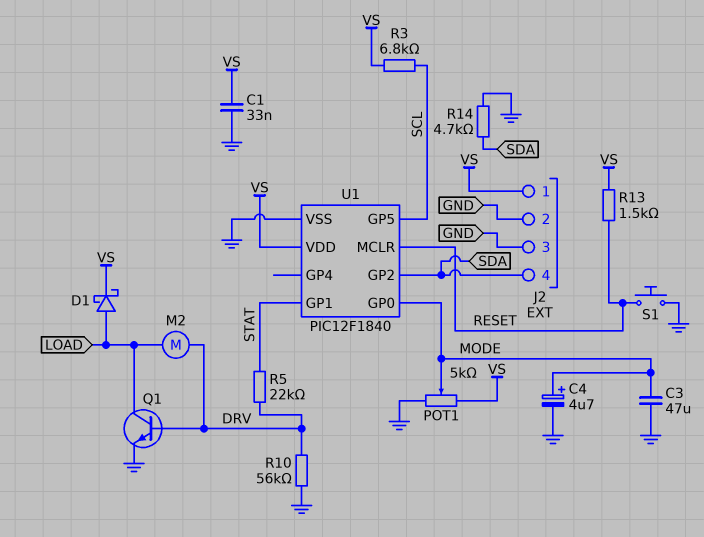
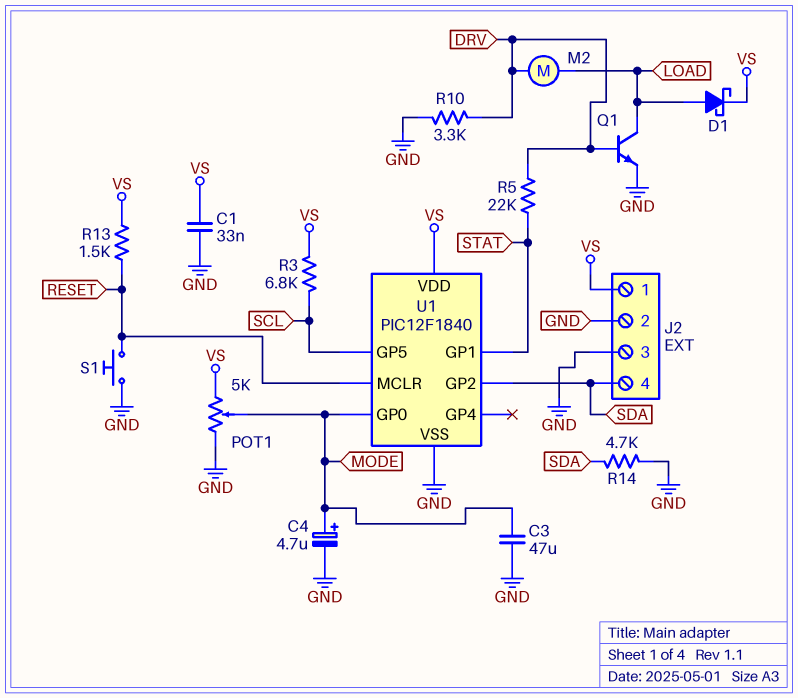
R10: 56k (DRV, GND) -> 3.3k (DRV, GND)

